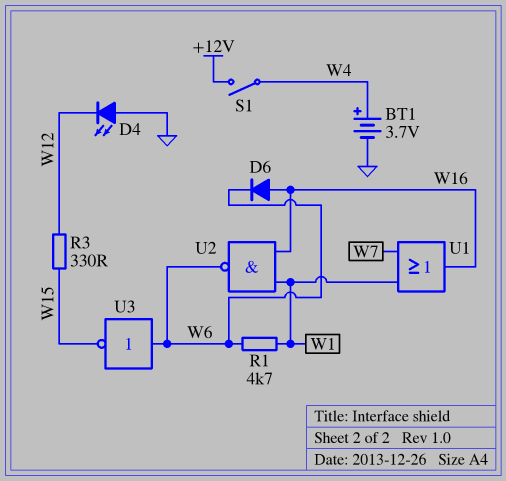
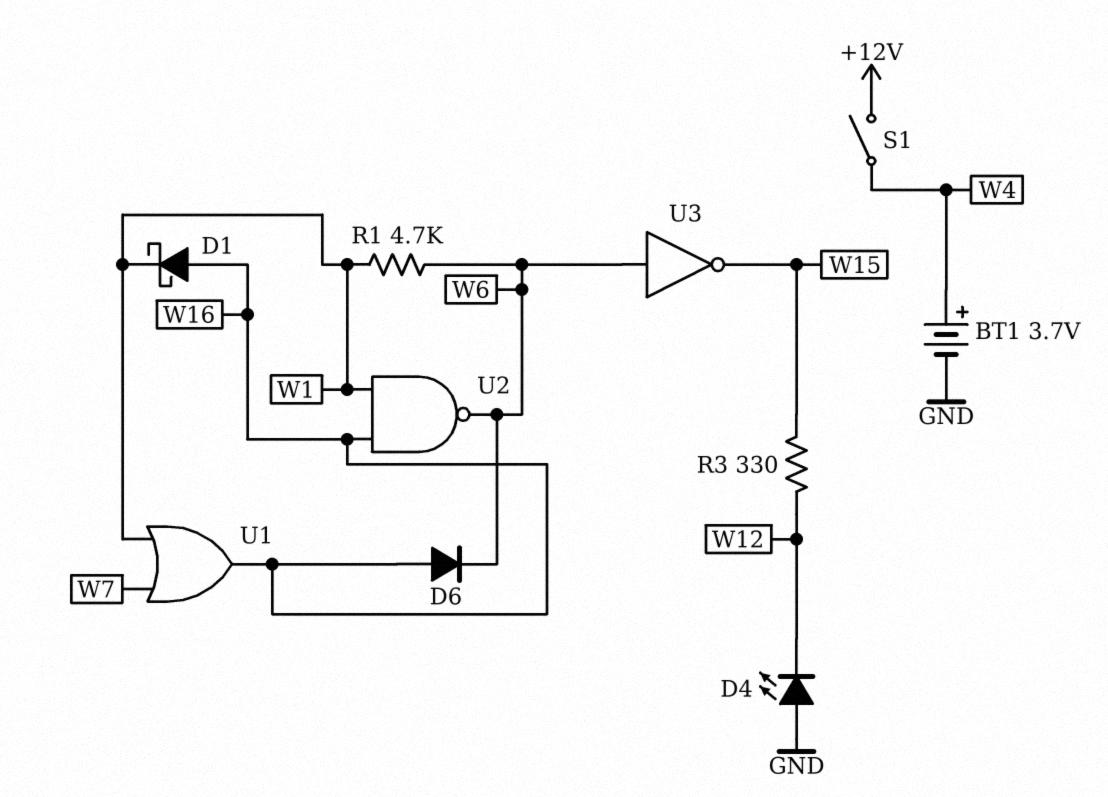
D1: none -> schottky (A W16, K W1)

